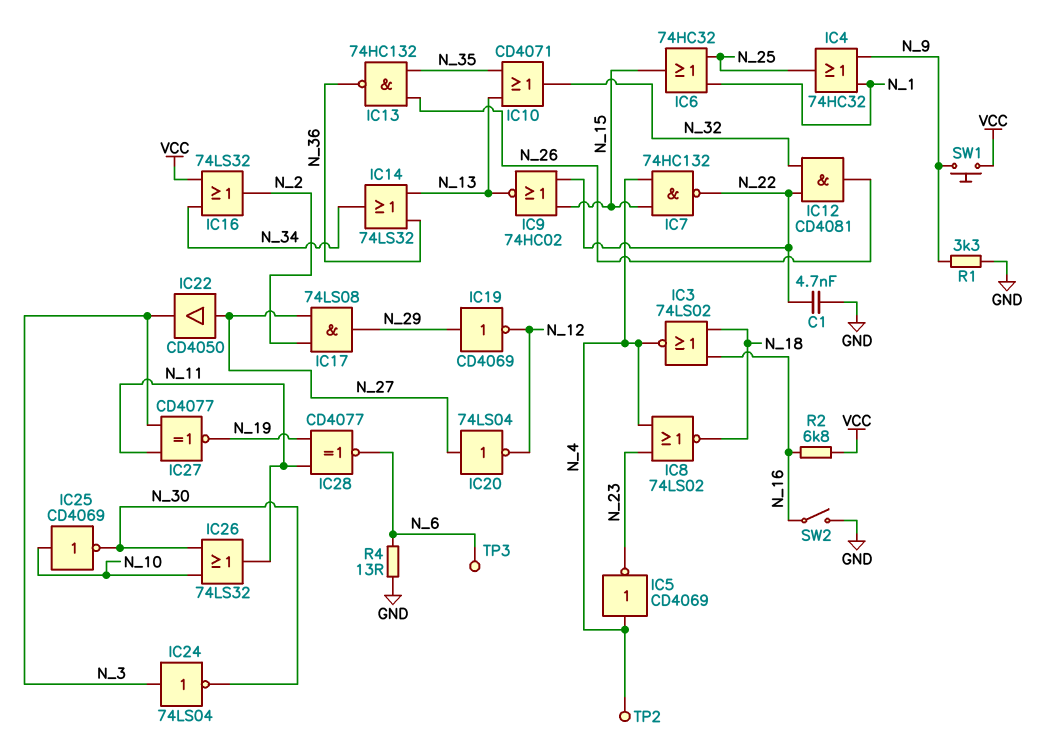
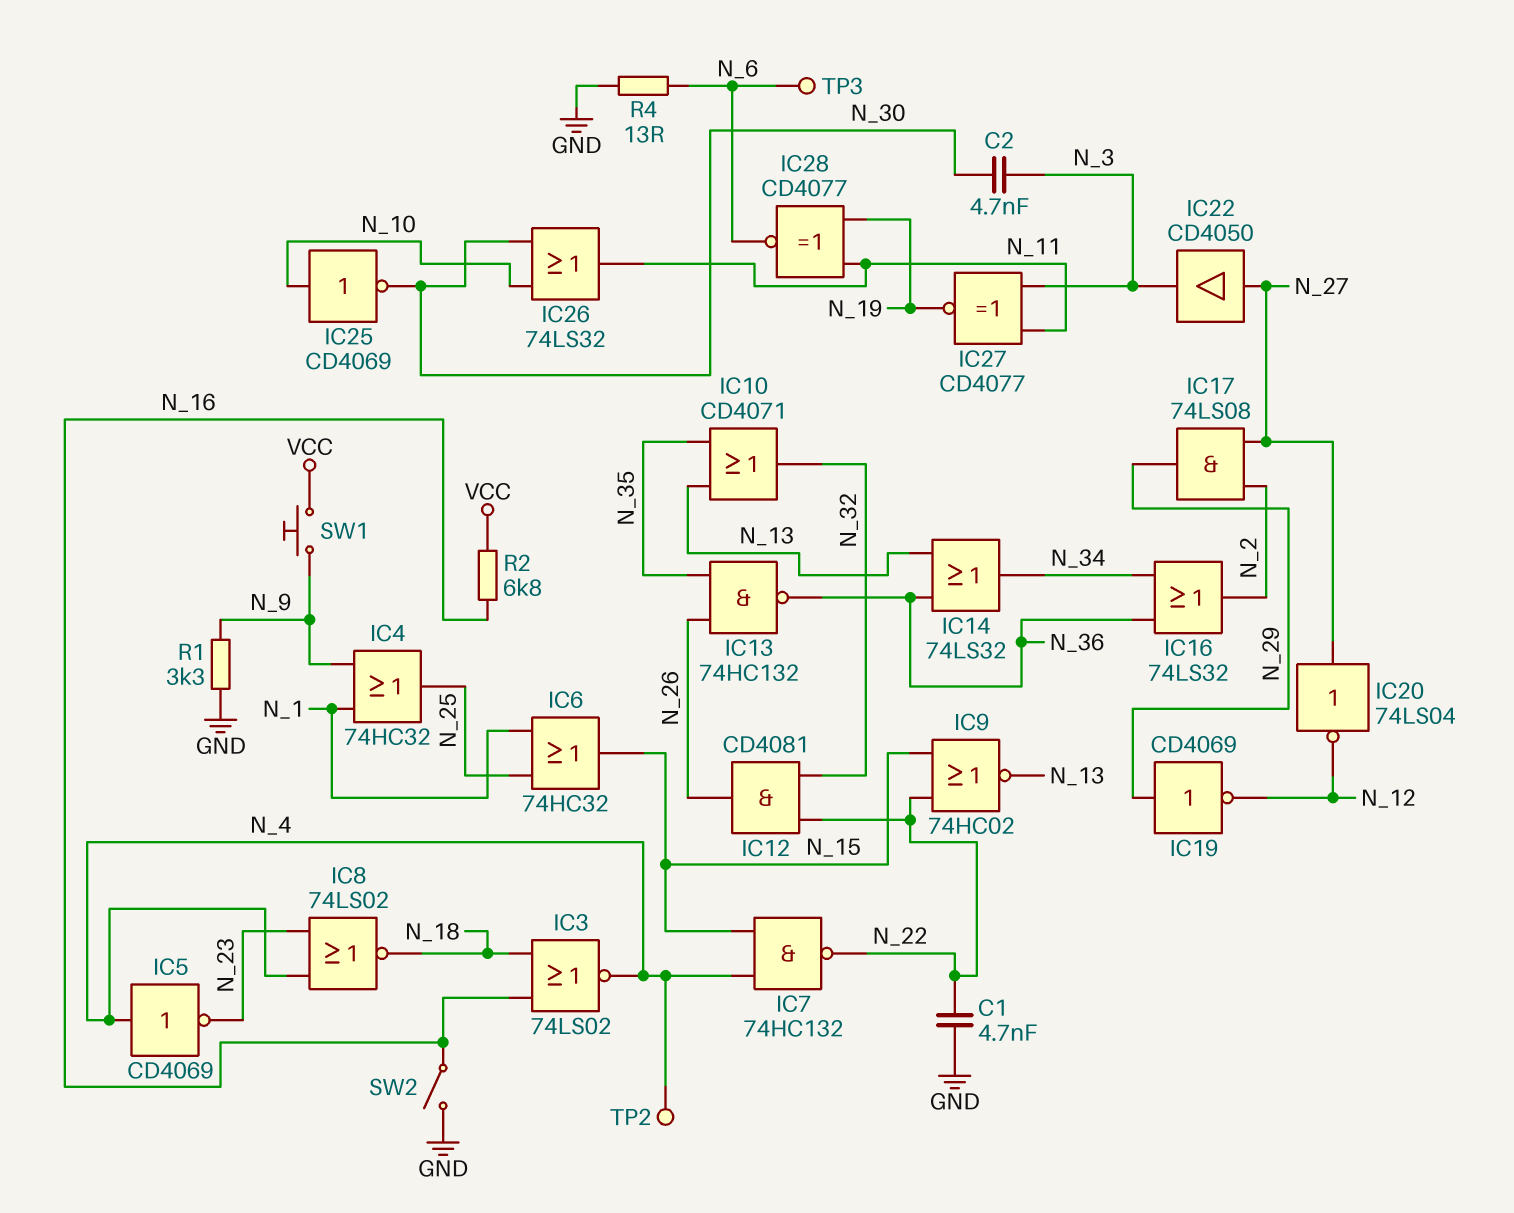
C2: none -> 4.7nF (N_3, N_30)
IC16: OR 74LS32 (in N_34, in VCC, out N_2) -> OR 74LS32 (in N_34, in N_36, out N_2)
IC24: NOT 74LS04 (in N_3, out N_30) -> none

